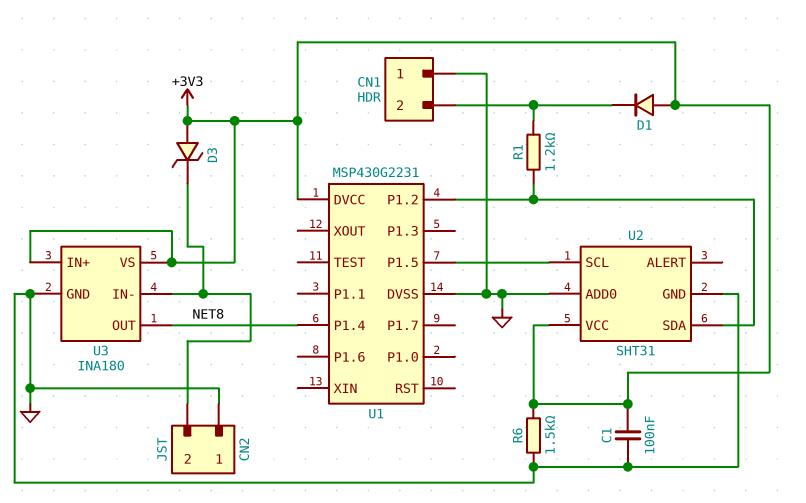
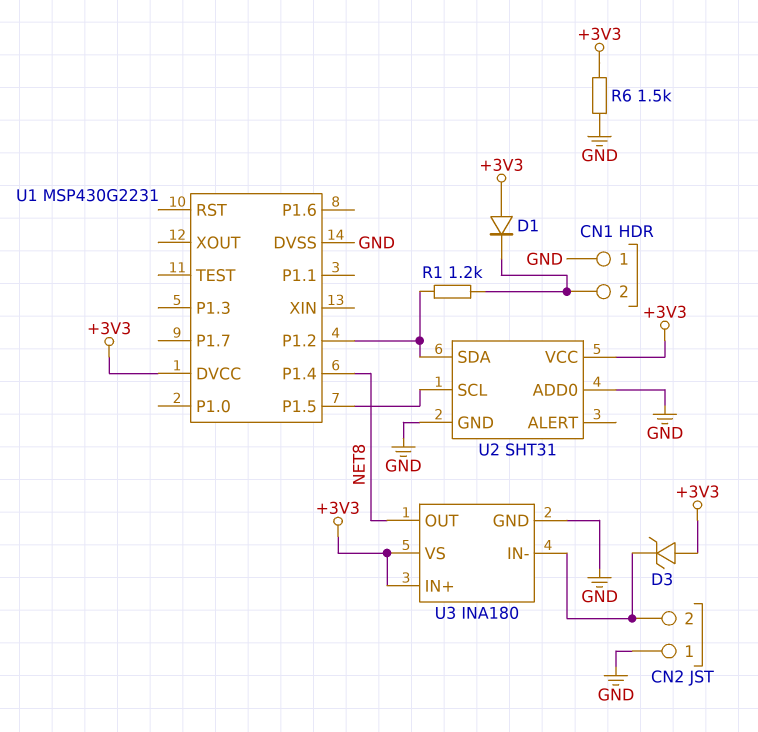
C1: 100nF (+3V3, GND) -> none

